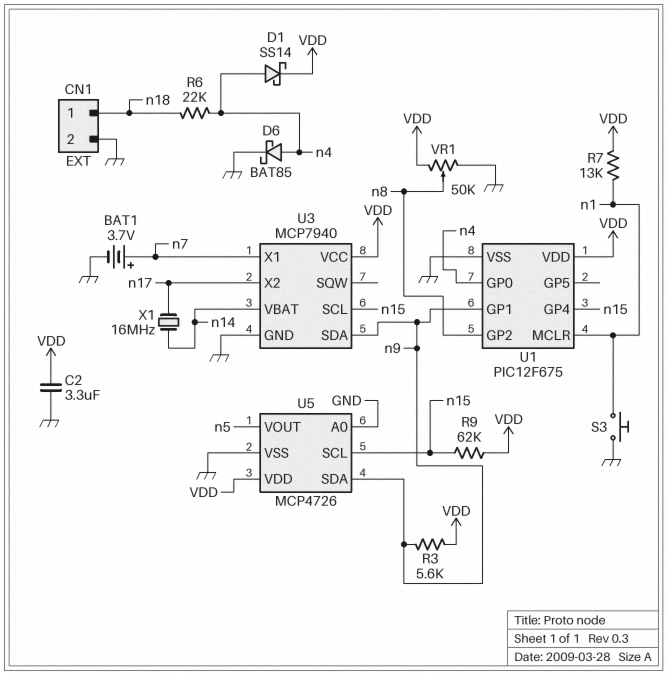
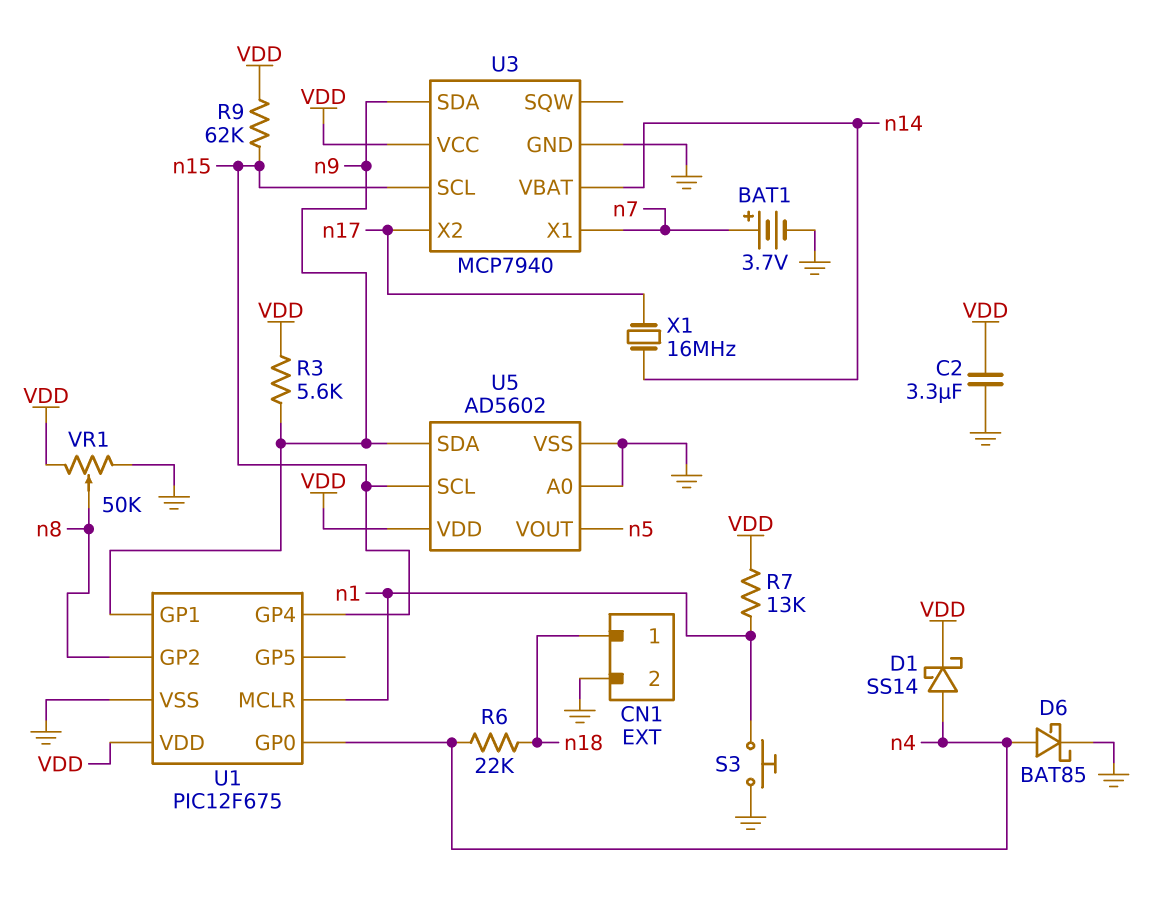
U5: MCP4726 -> AD5602

